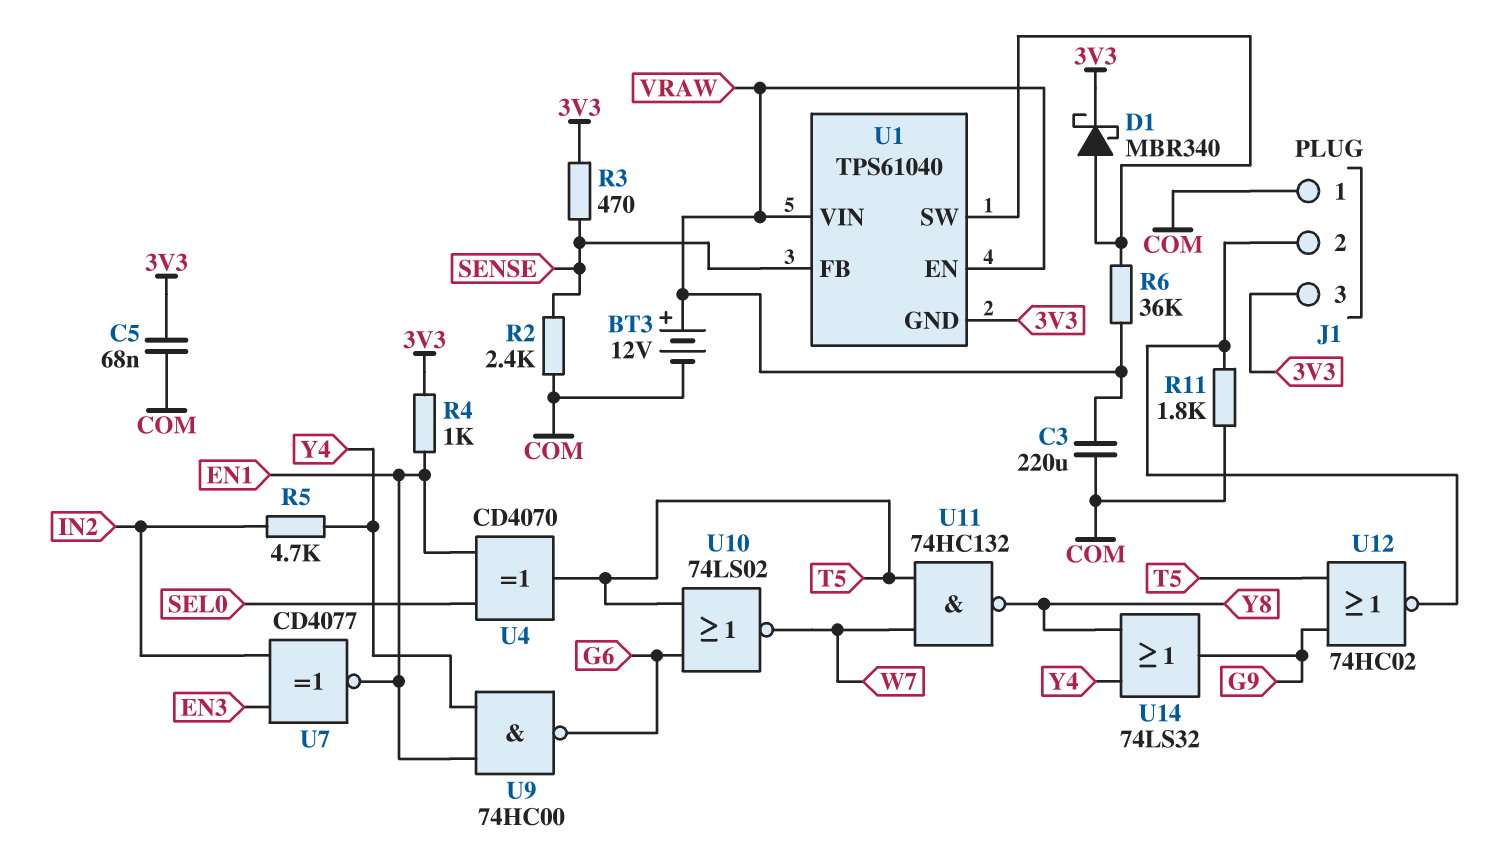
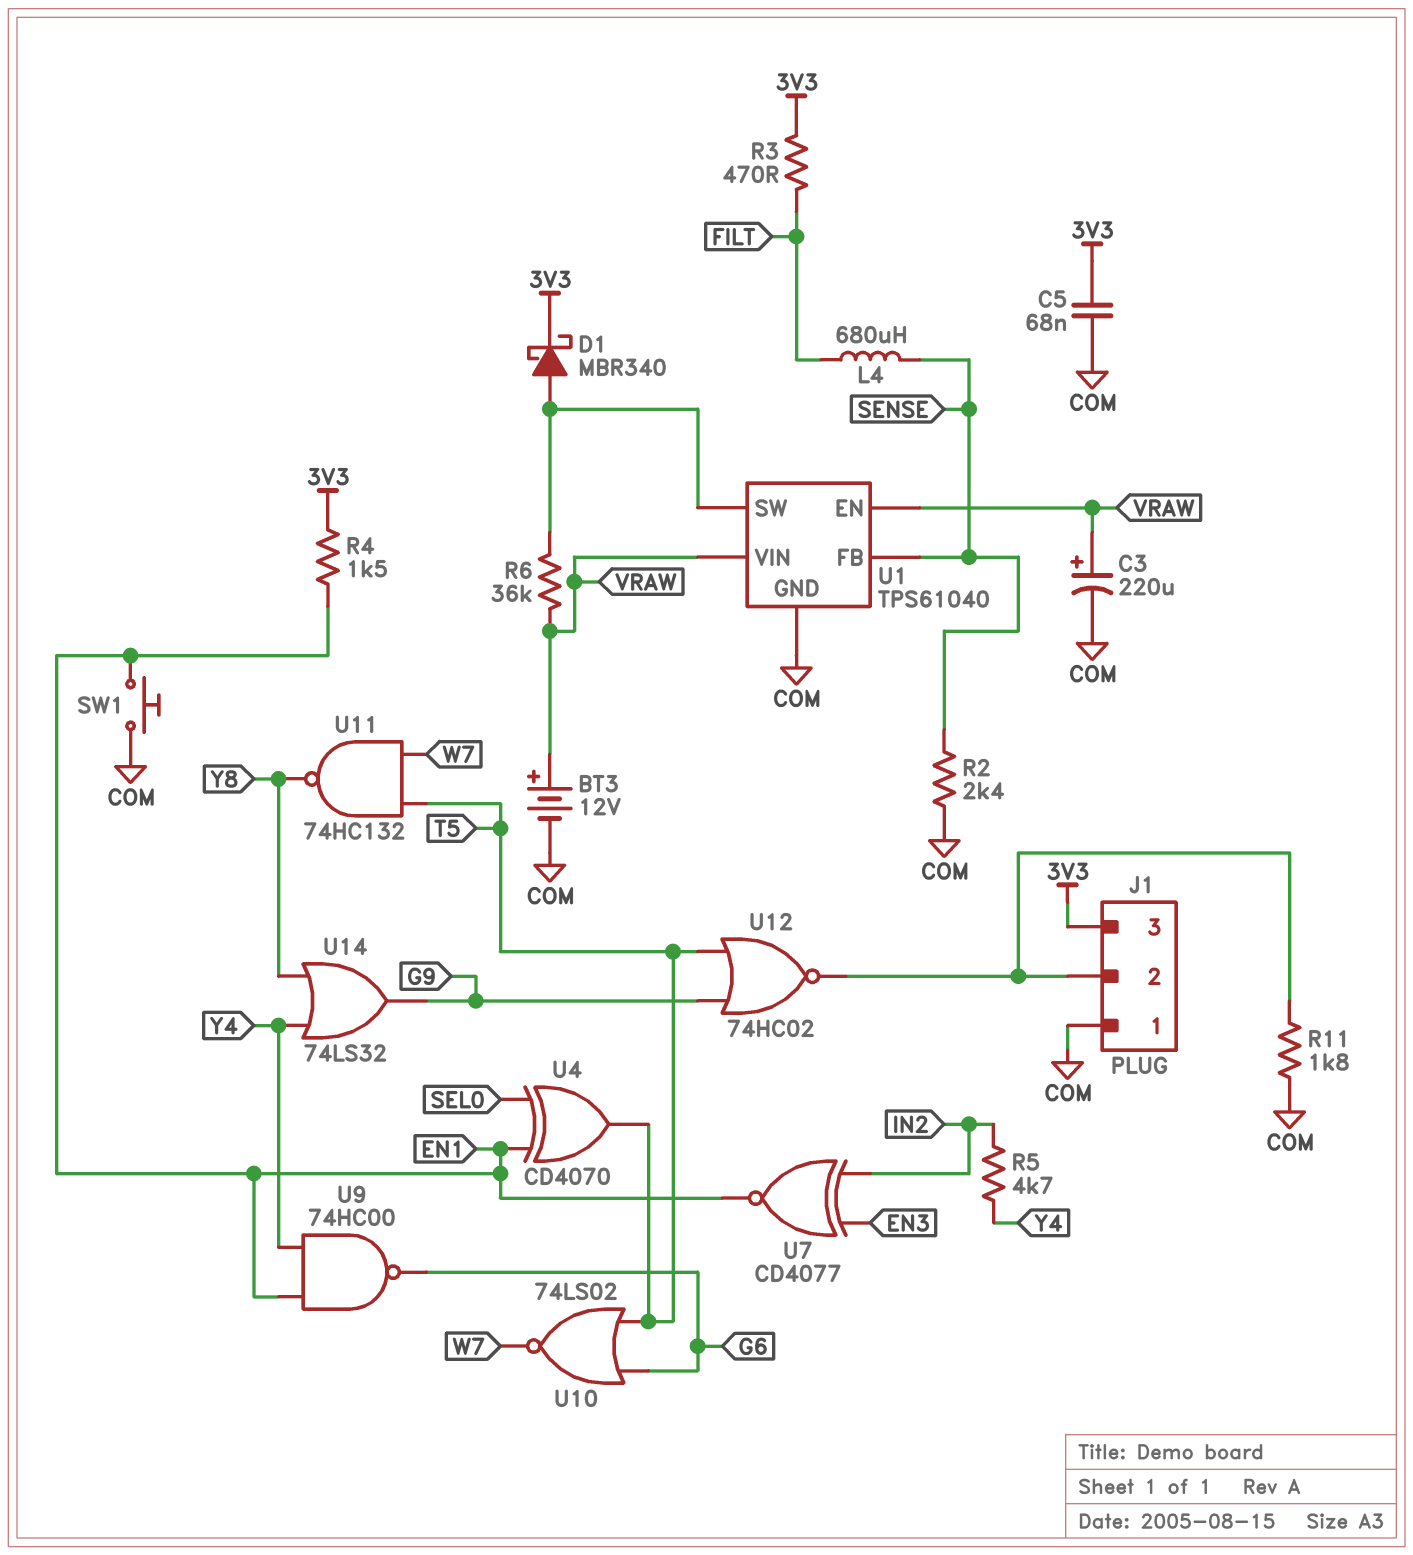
C3: 220uF (COM, VRAW) -> 220uF (plus VRAW, minus COM)
L4: none -> 680uH (FILT, SENSE)
R3: 470 (3V3, SENSE) -> 470 (3V3, FILT)
R4: 1k (3V3, EN1) -> 1.5k (3V3, EN1)
SW1: none -> button (COM, EN1)
U1 pin GND: 3V3 -> COM

